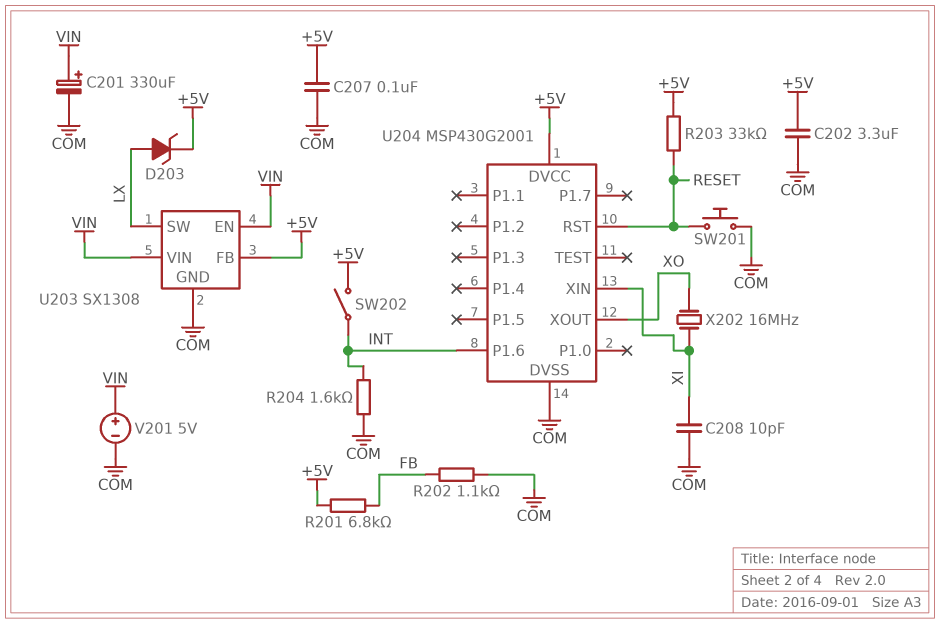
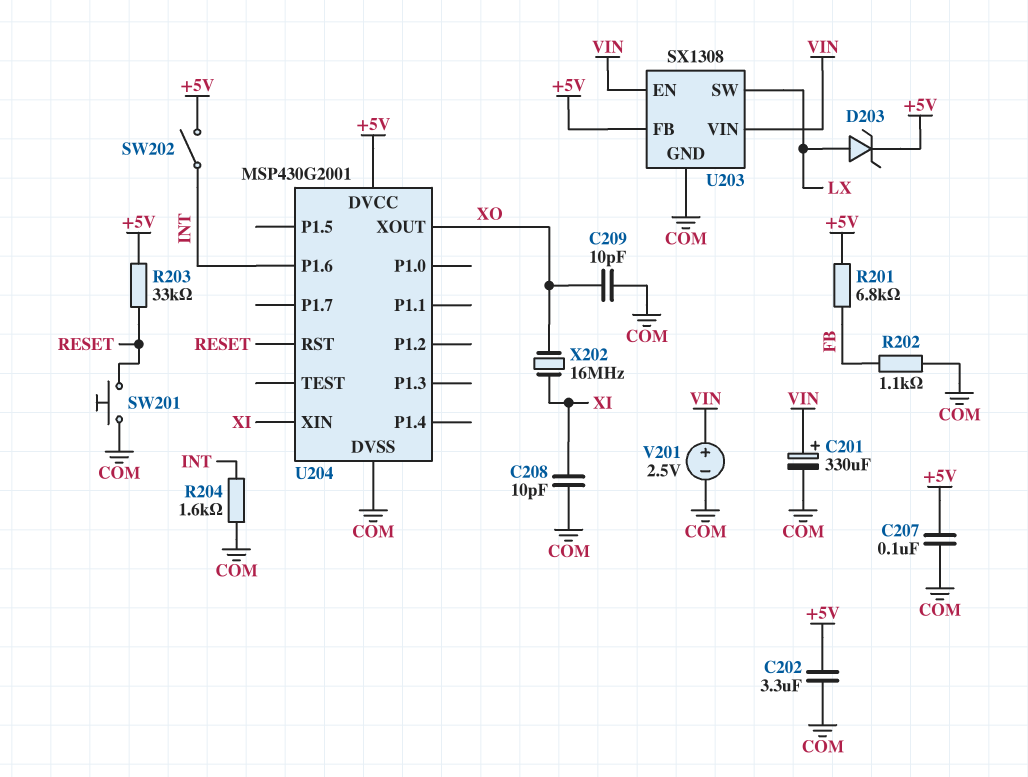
C209: none -> 10pF (COM, XO)
V201: 5V (plus VIN, minus COM) -> 2.5V (plus VIN, minus COM)

